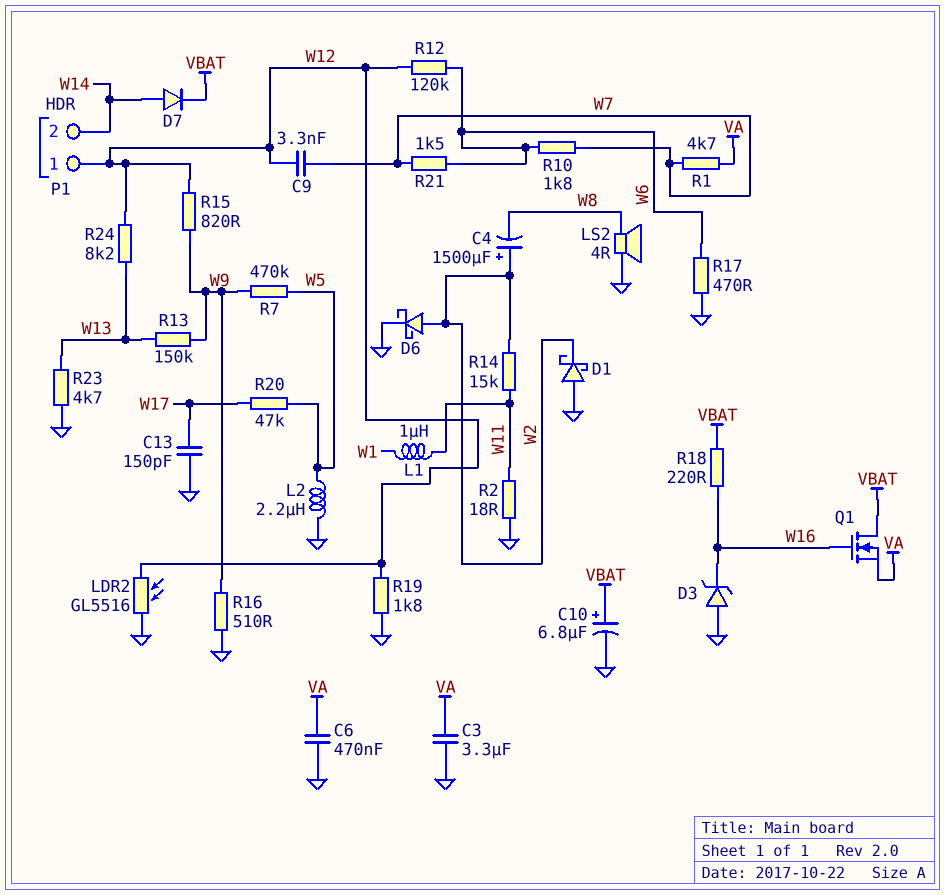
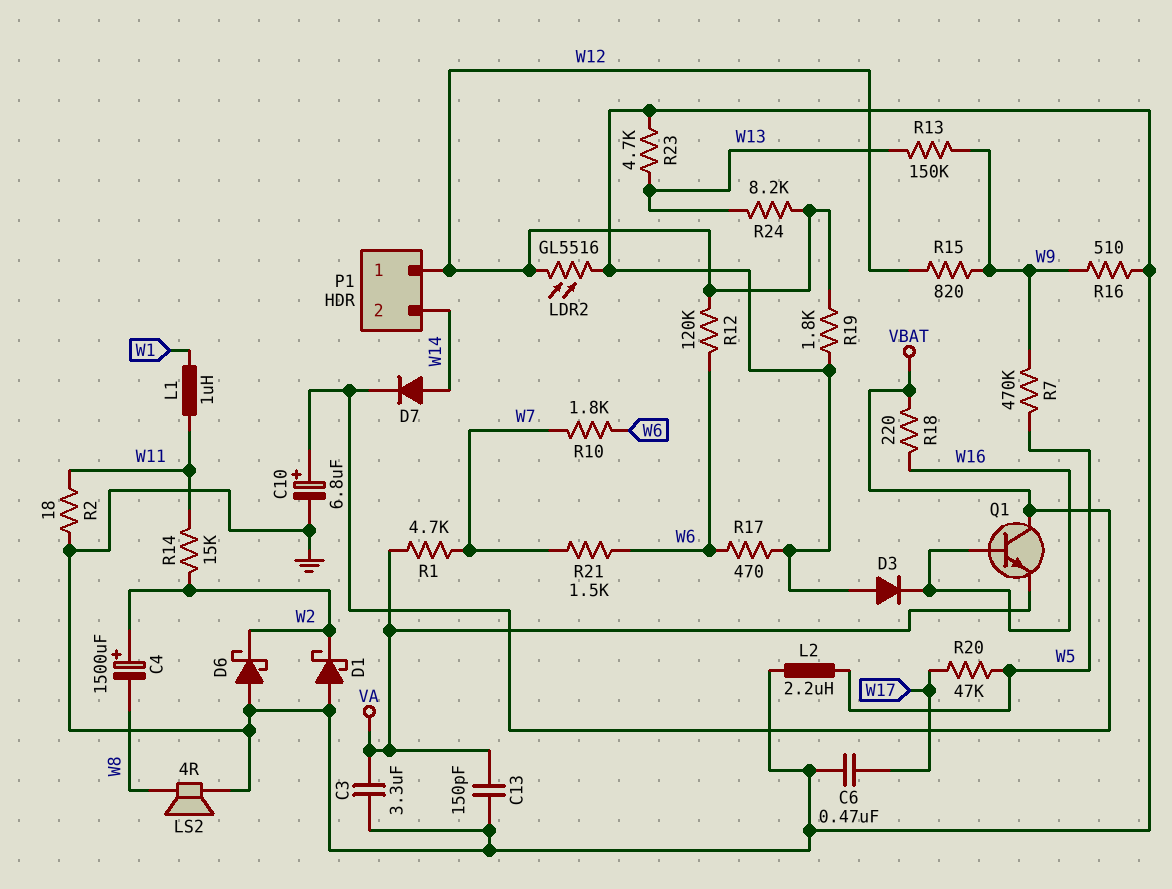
C6: 470nF (GND, VA) -> 470nF (GND, W17)
C9: 3.3nF (W7, W12) -> none
C13: 150pF (GND, W17) -> 150pF (GND, VA)
D3: zener (A GND, K W16) -> diode (A GND, K W16)
D6: schottky (A W2, K GND) -> schottky (A GND, K W2)
Q1: NMOS (G W16, D VBAT, S VA) -> NPN (B W16, C VBAT, E VA)

